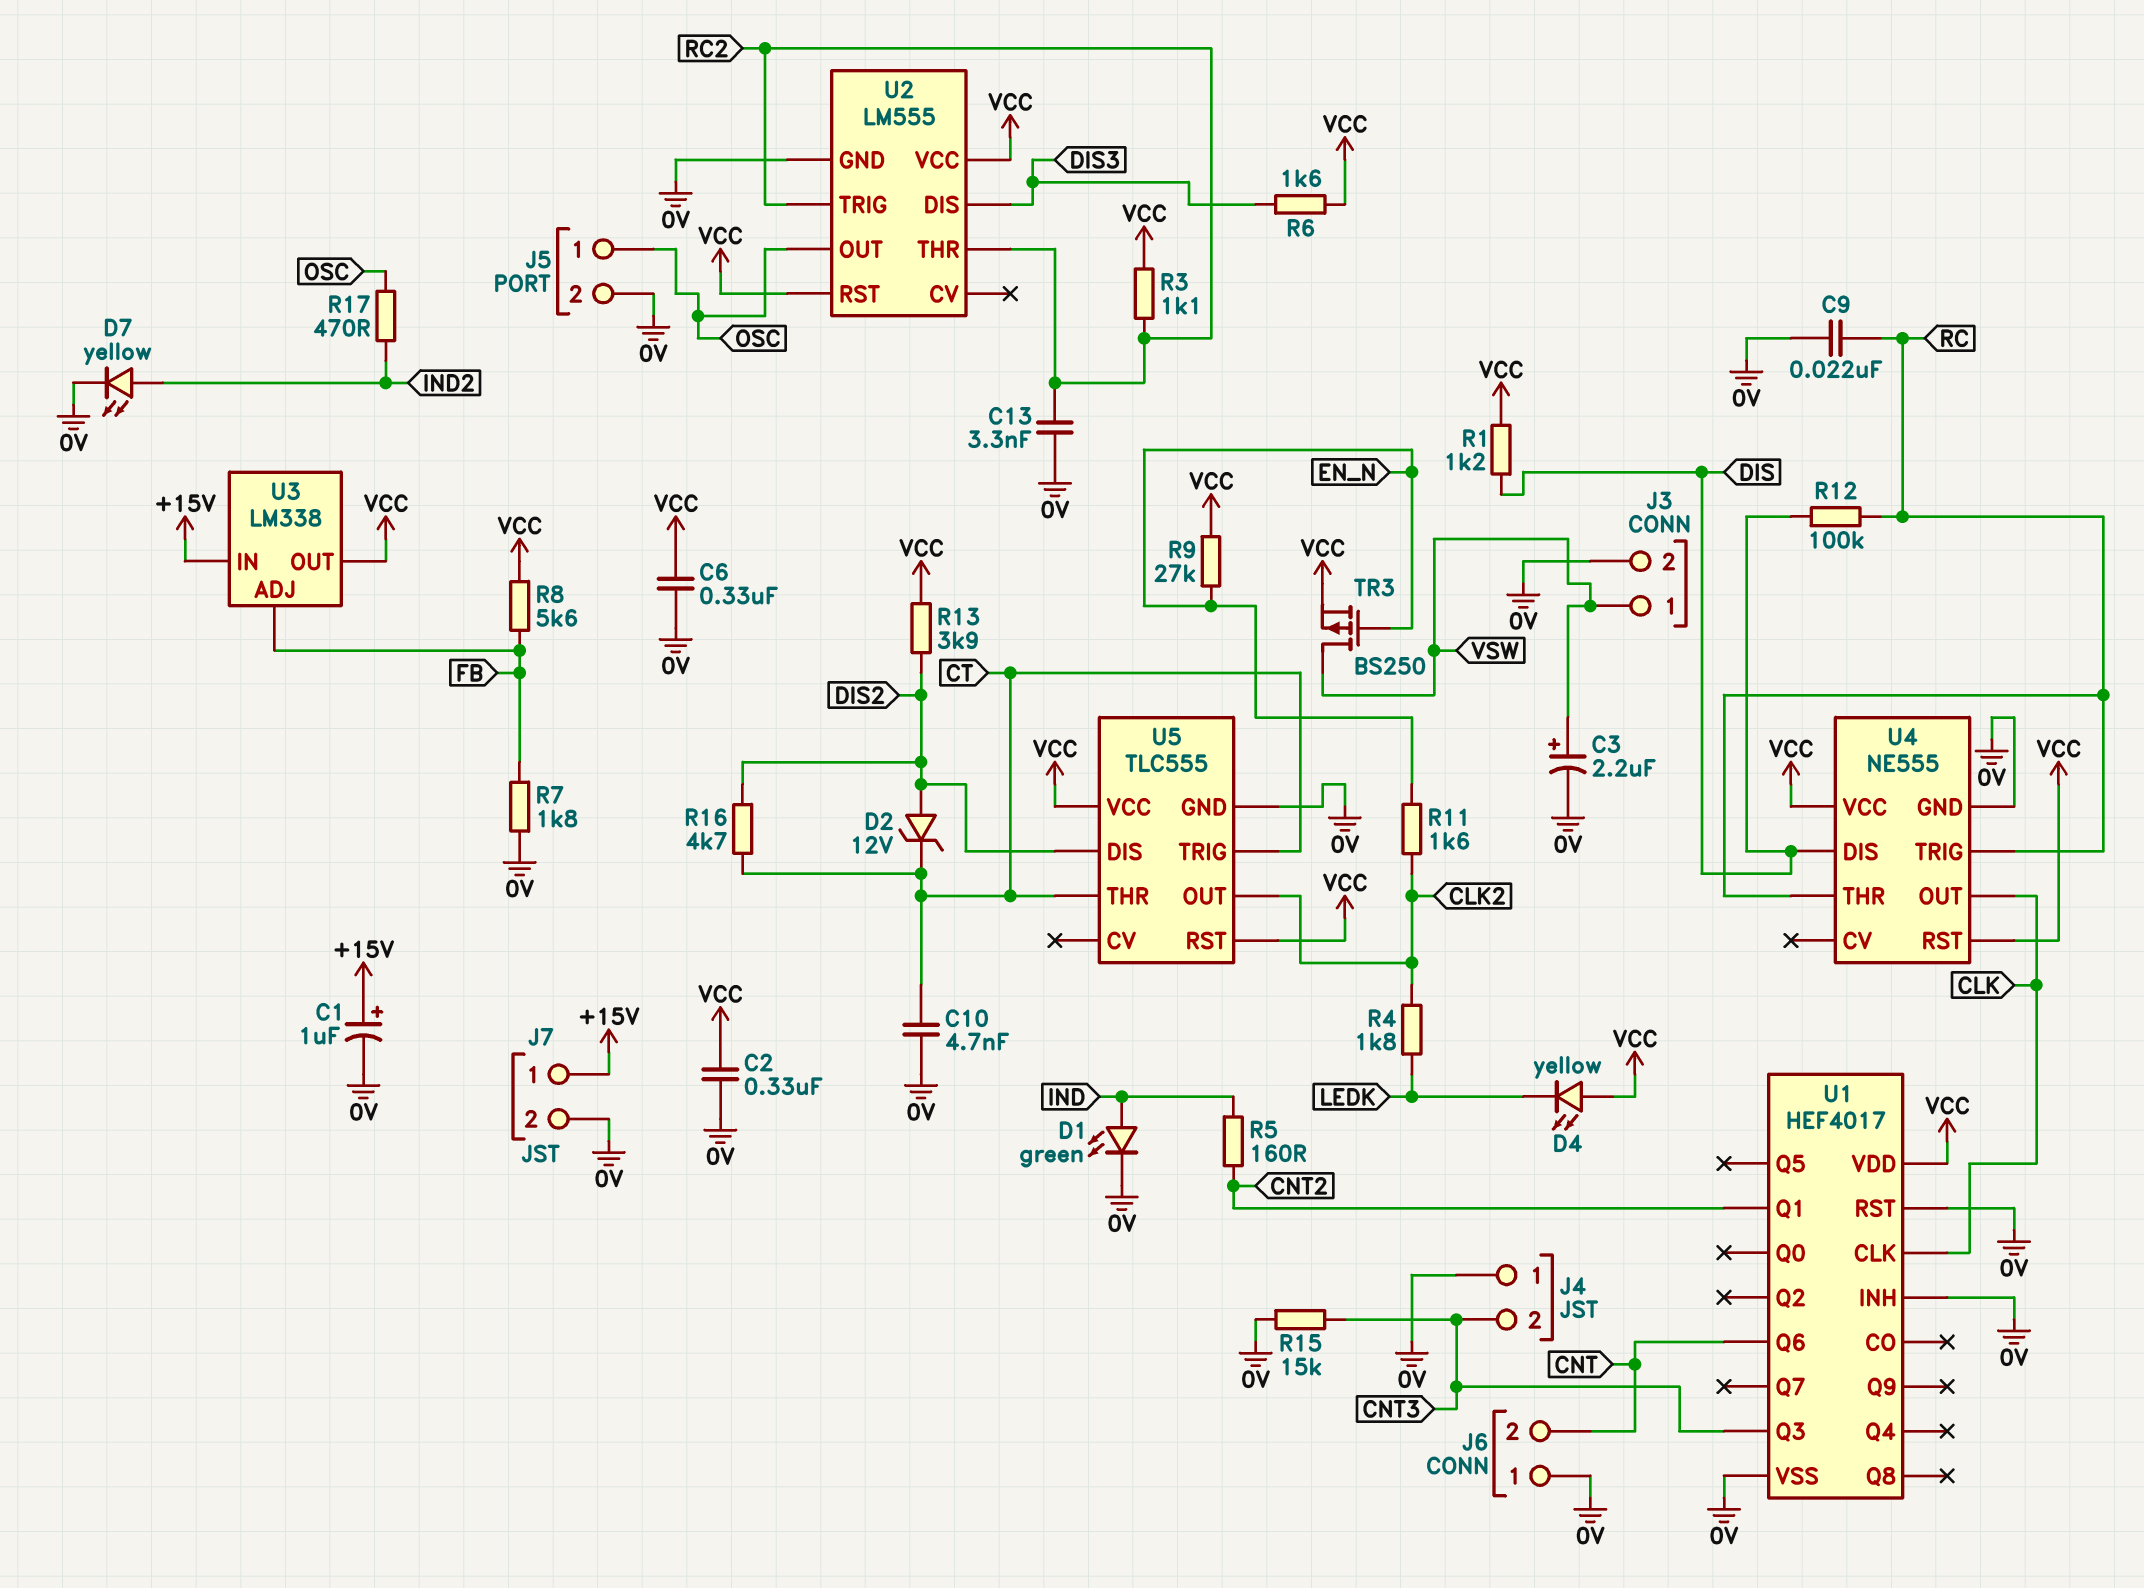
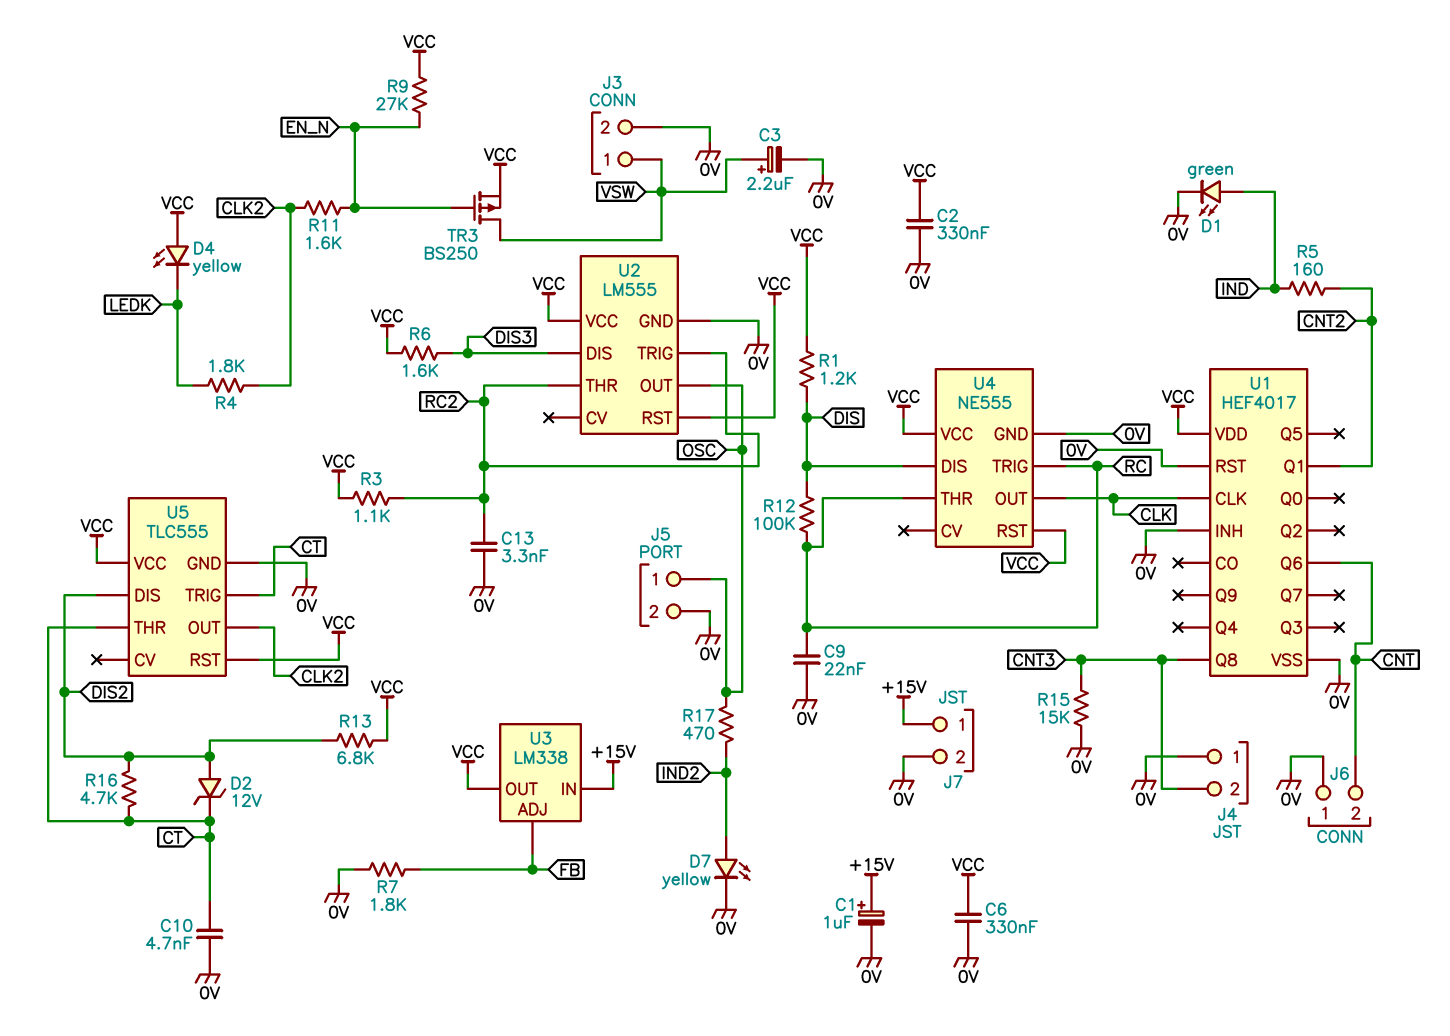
R8: 5.6k (FB, VCC) -> none
R13: 3.9k (DIS2, VCC) -> 6.8k (DIS2, VCC)
U1 pin Q3: CNT3 -> none
U1 pin Q8: none -> CNT3

